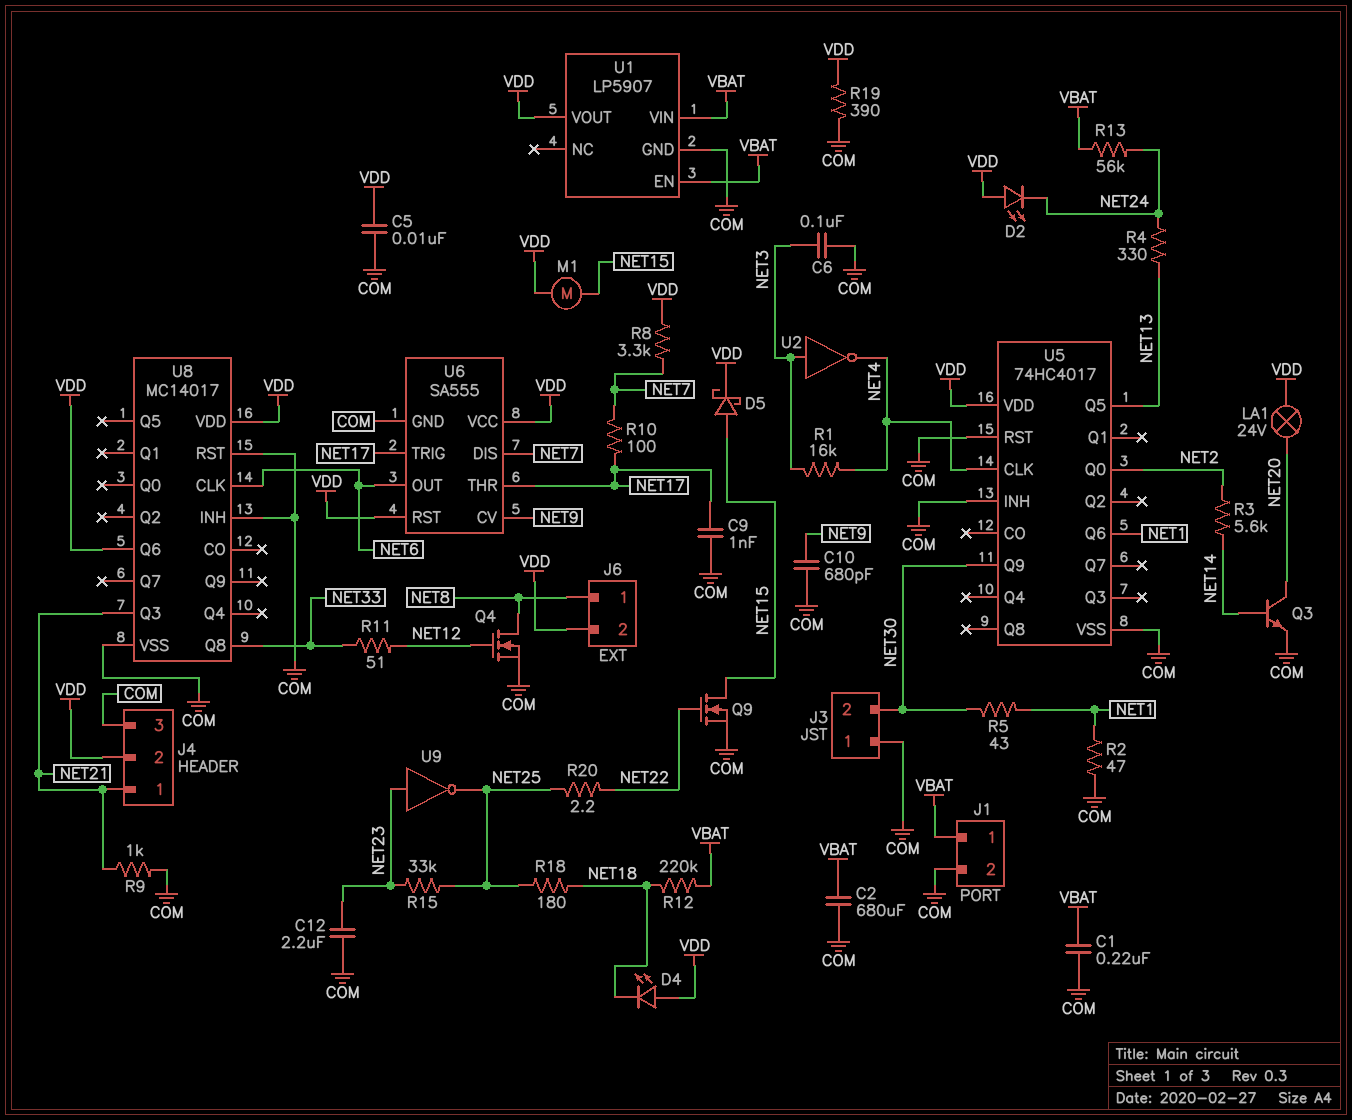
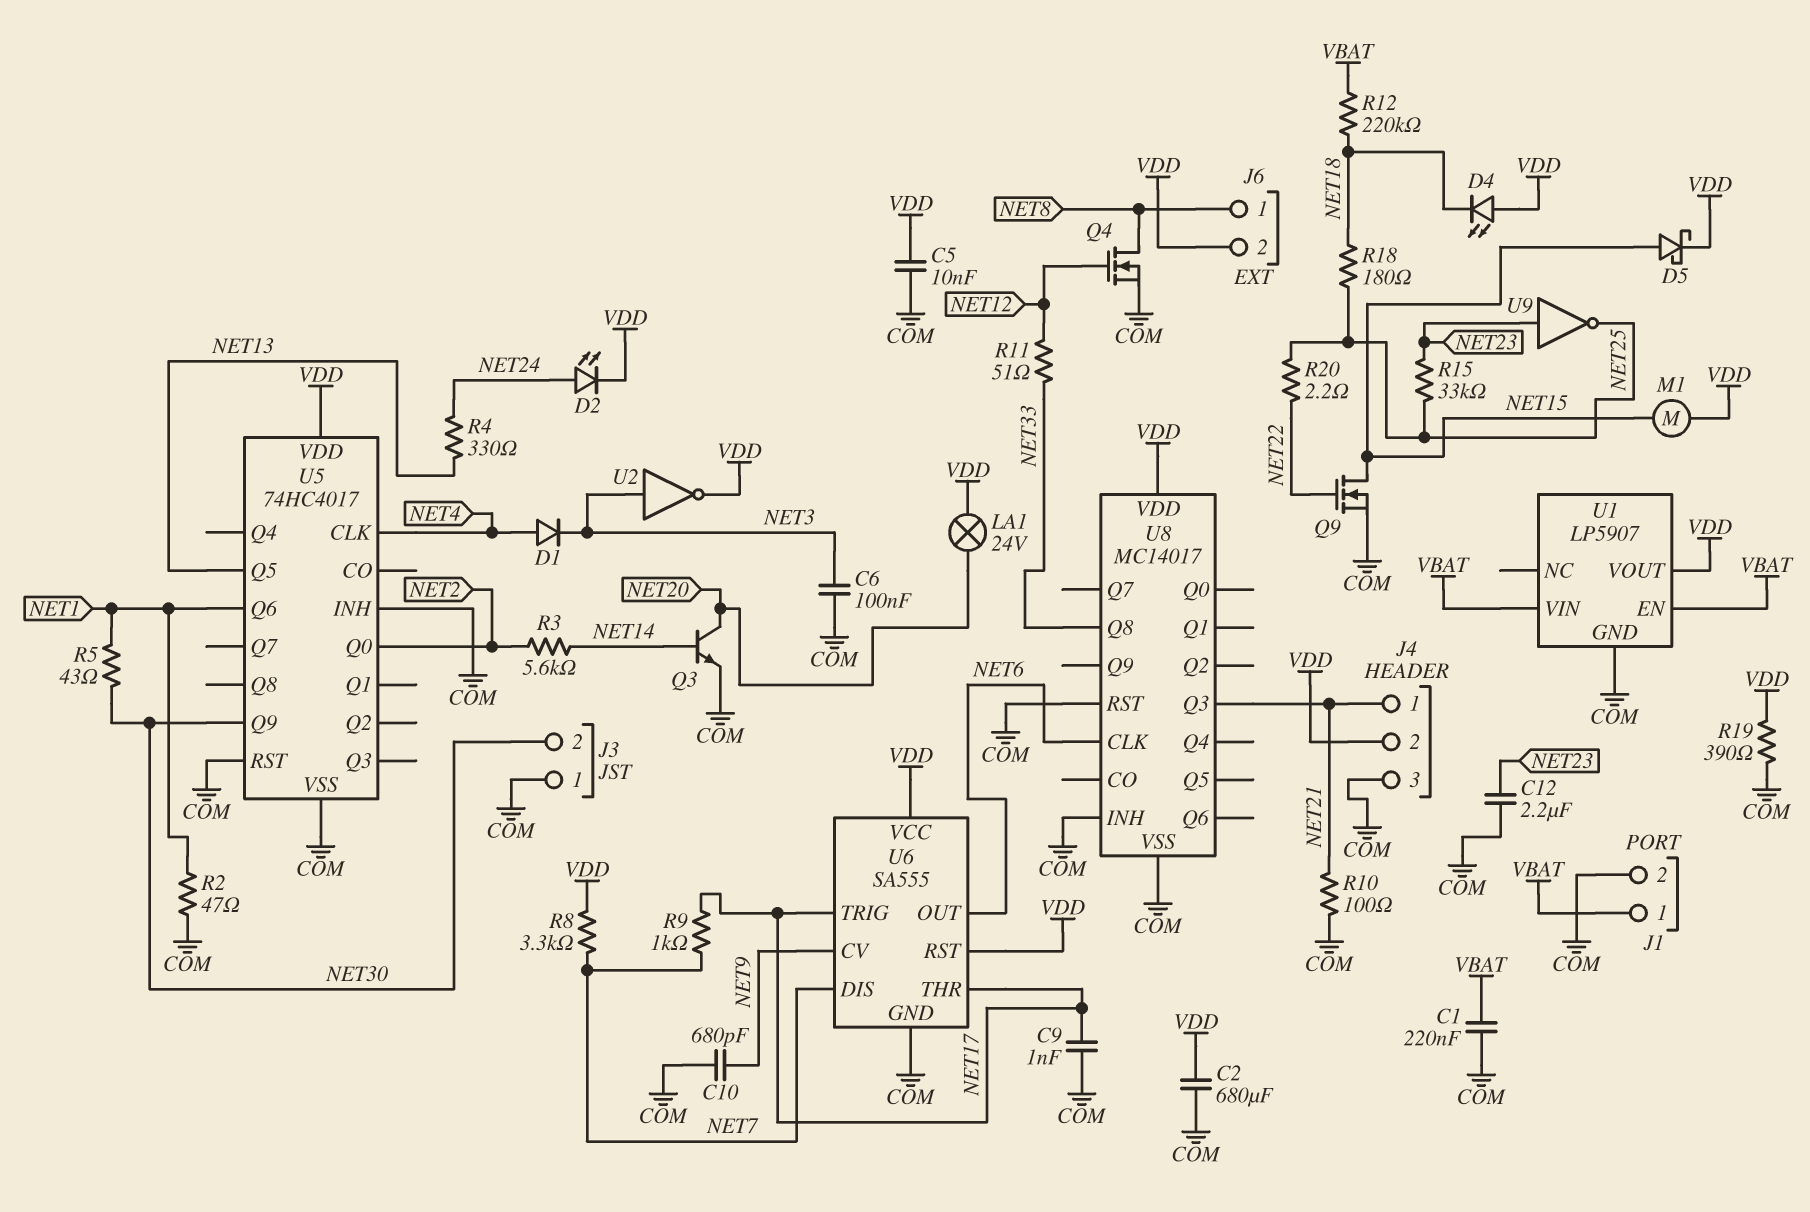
C2: 680uF (COM, VBAT) -> 680uF (COM, VDD)
D1: none -> diode (A NET4, K NET3)
D2: LED (A VDD, K NET24) -> LED (A NET24, K VDD)
R1: 16k (NET3, NET4) -> none
R9: 1k (COM, NET21) -> 1k (NET7, NET17)
R10: 100 (NET7, NET17) -> 100 (COM, NET21)
R13: 56k (NET24, VBAT) -> none
U2: NOT (in NET3, out NET4) -> NOT (in NET3, out VDD)
U8 pin Q6: VDD -> none

